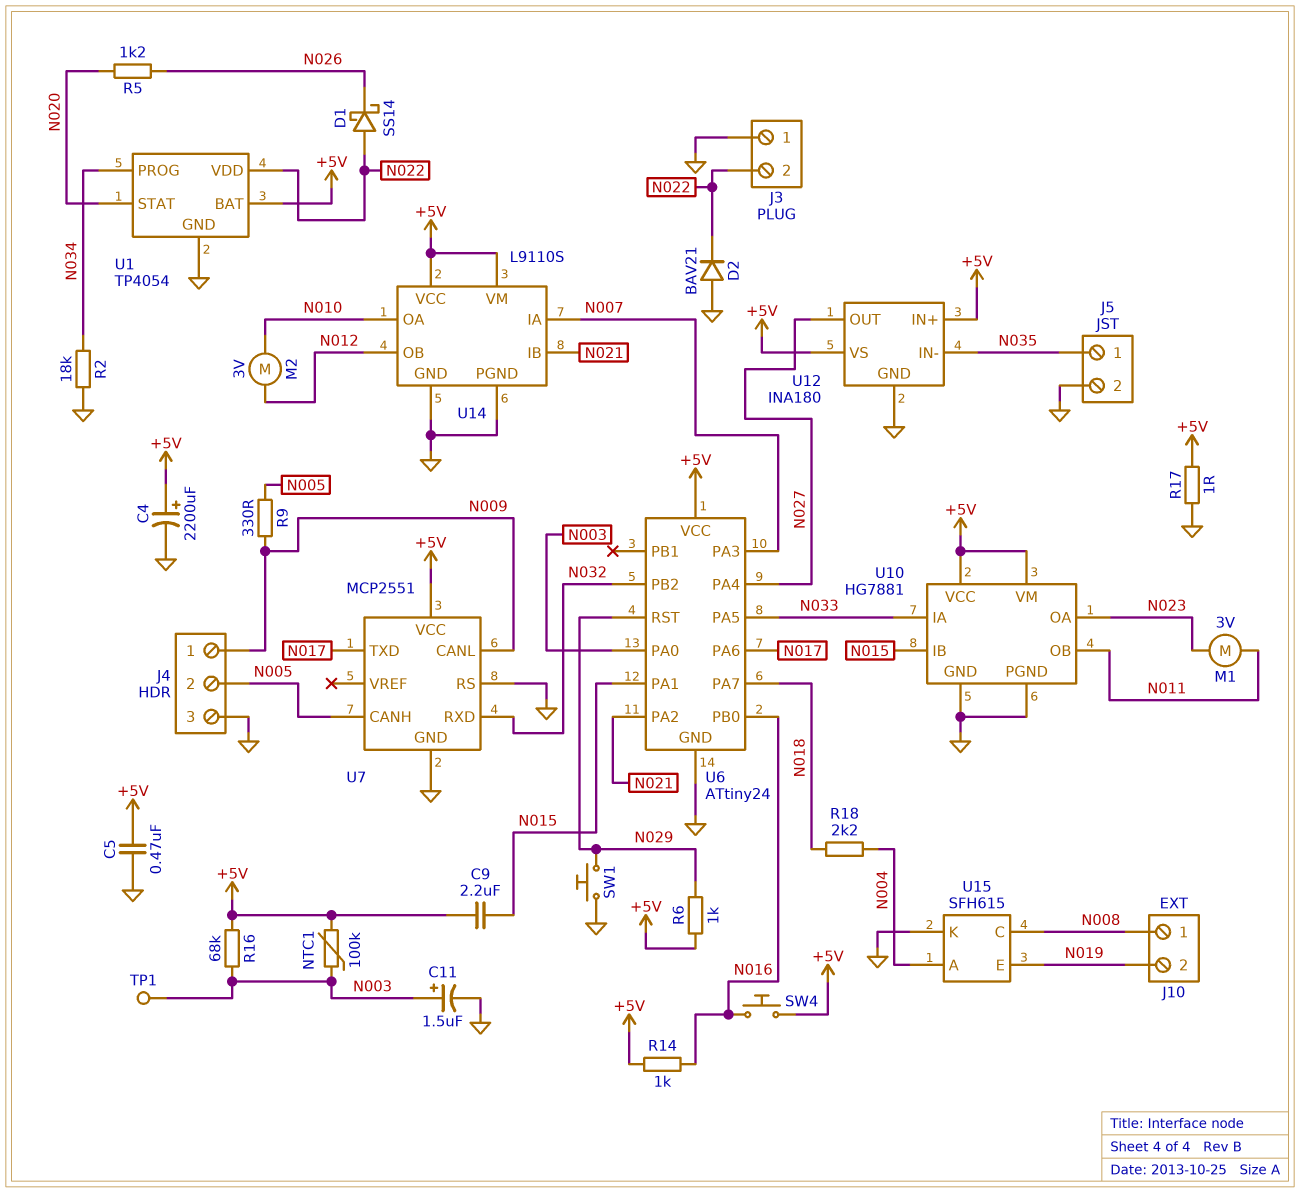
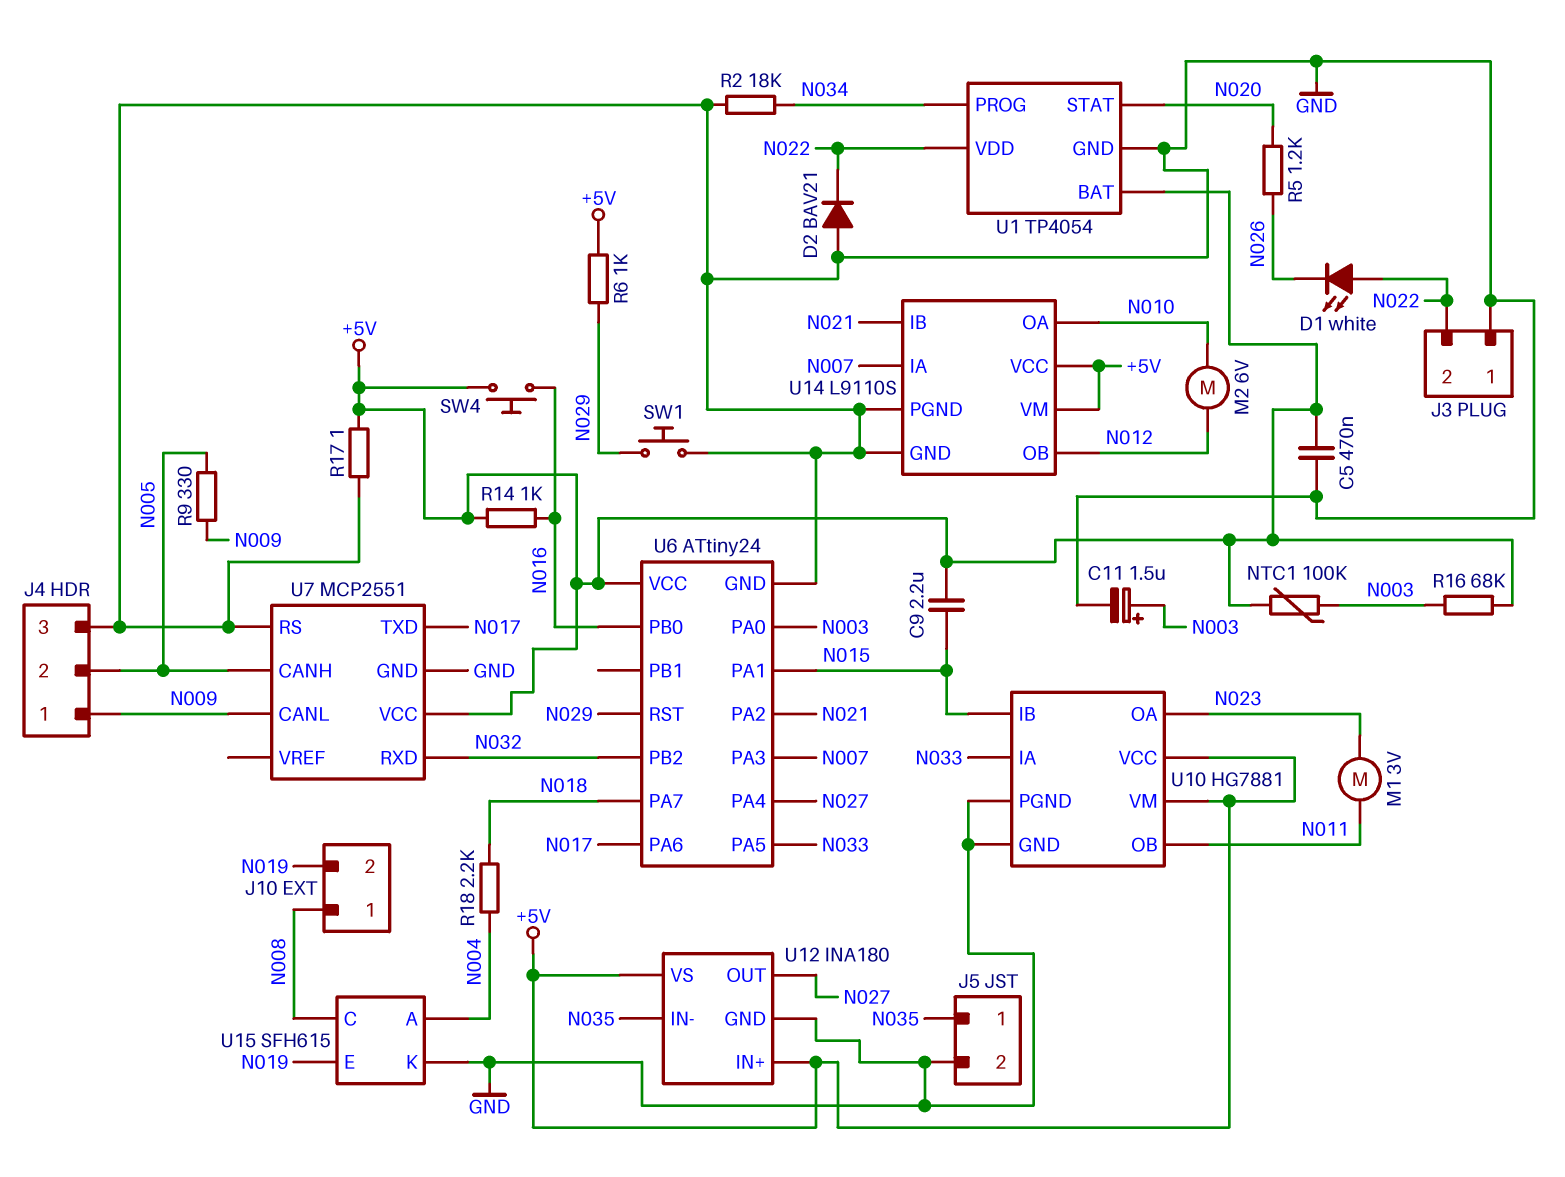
C4: 2200uF (plus +5V, minus GND) -> none
D1: schottky SS14 (A N022, K N026) -> LED white (A N022, K N026)
M2: motor 3V (N010, N012) -> motor 6V (N010, N012)
TP1: test point (N003) -> none

